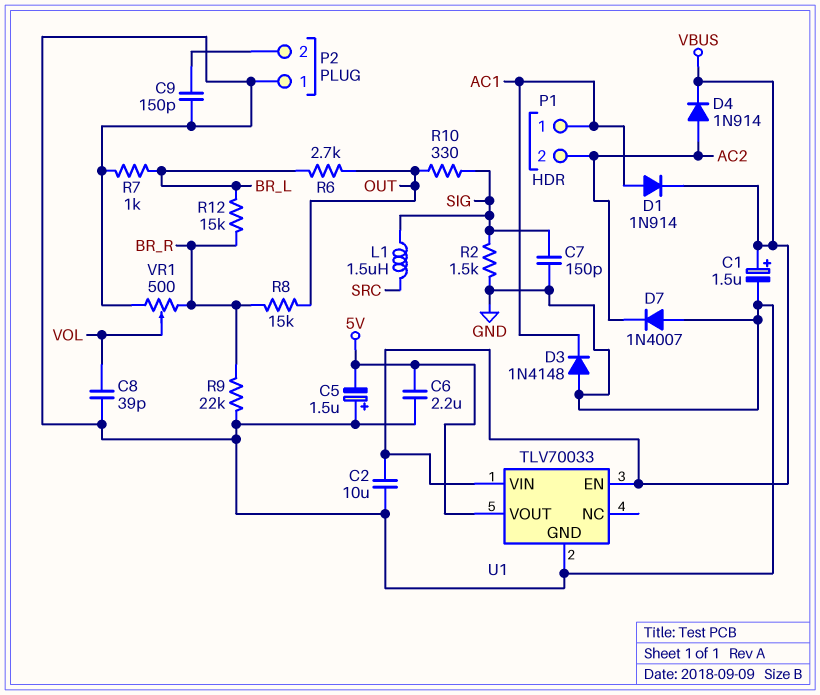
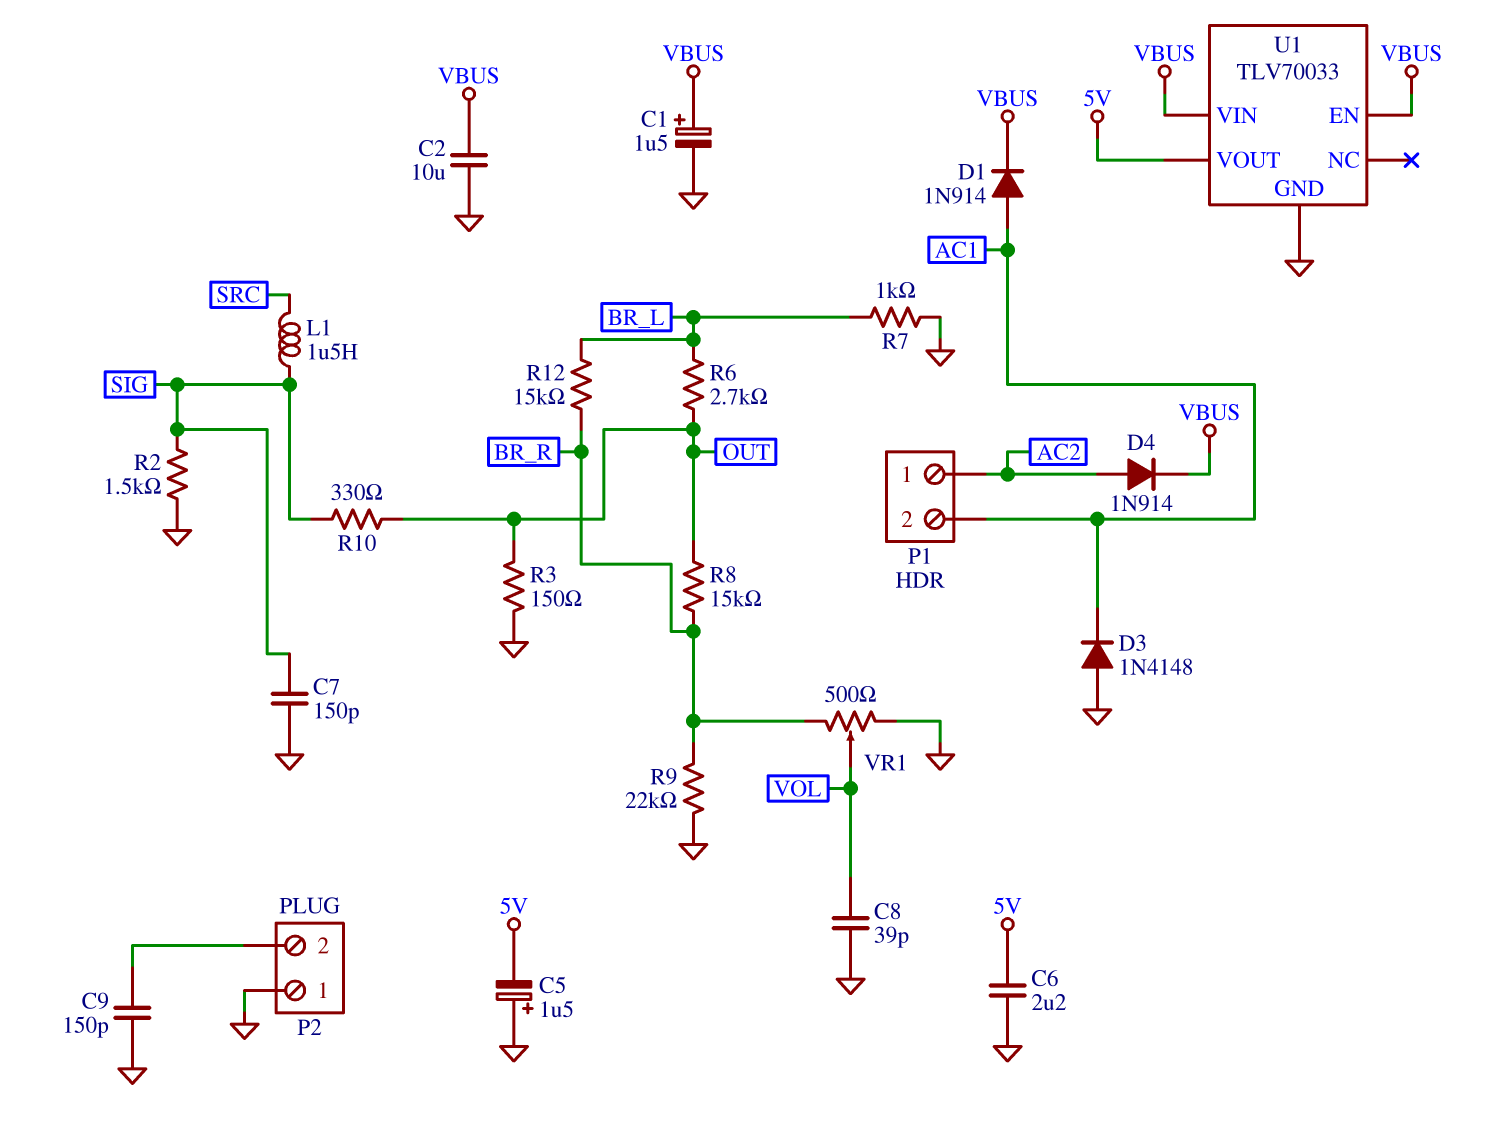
D7: diode 1N4007 (A GND, K AC2) -> none
P1 pin 1: AC1 -> AC2
P1 pin 2: AC2 -> AC1
R3: none -> 150 (GND, OUT)

